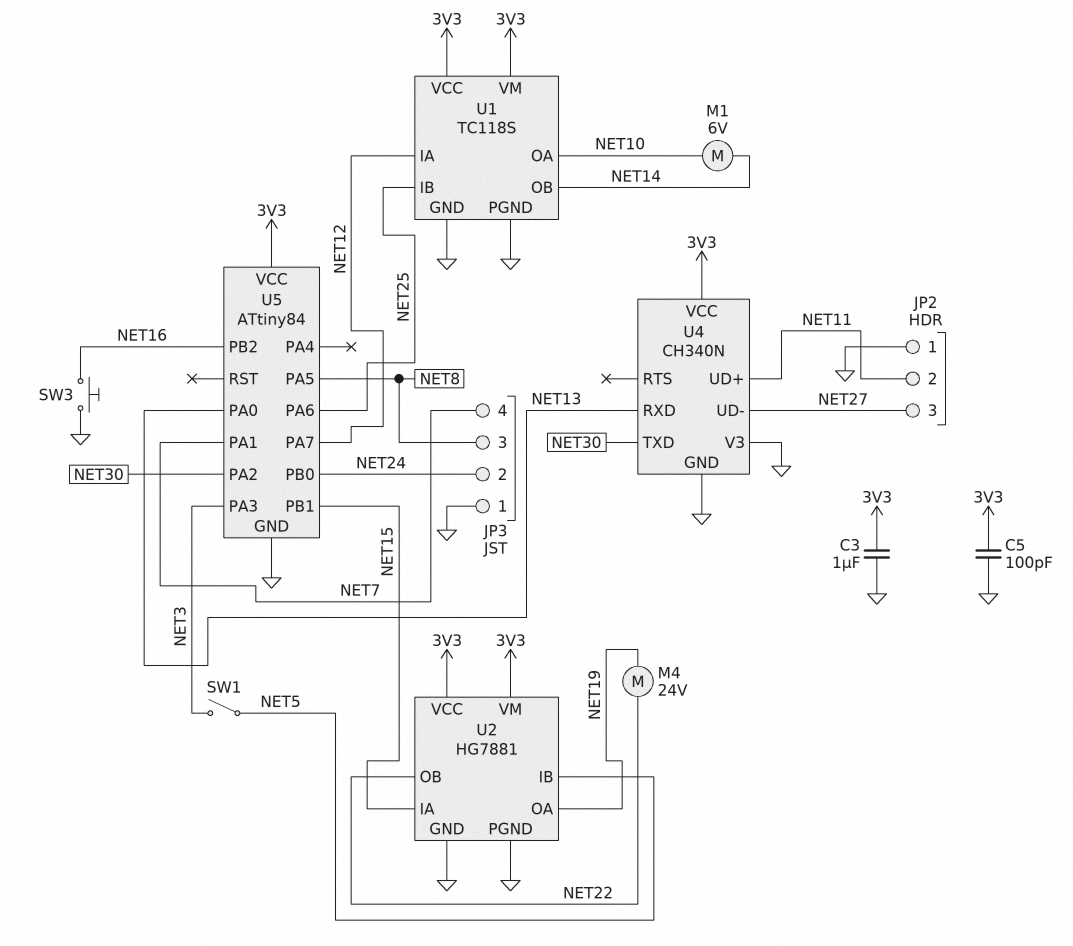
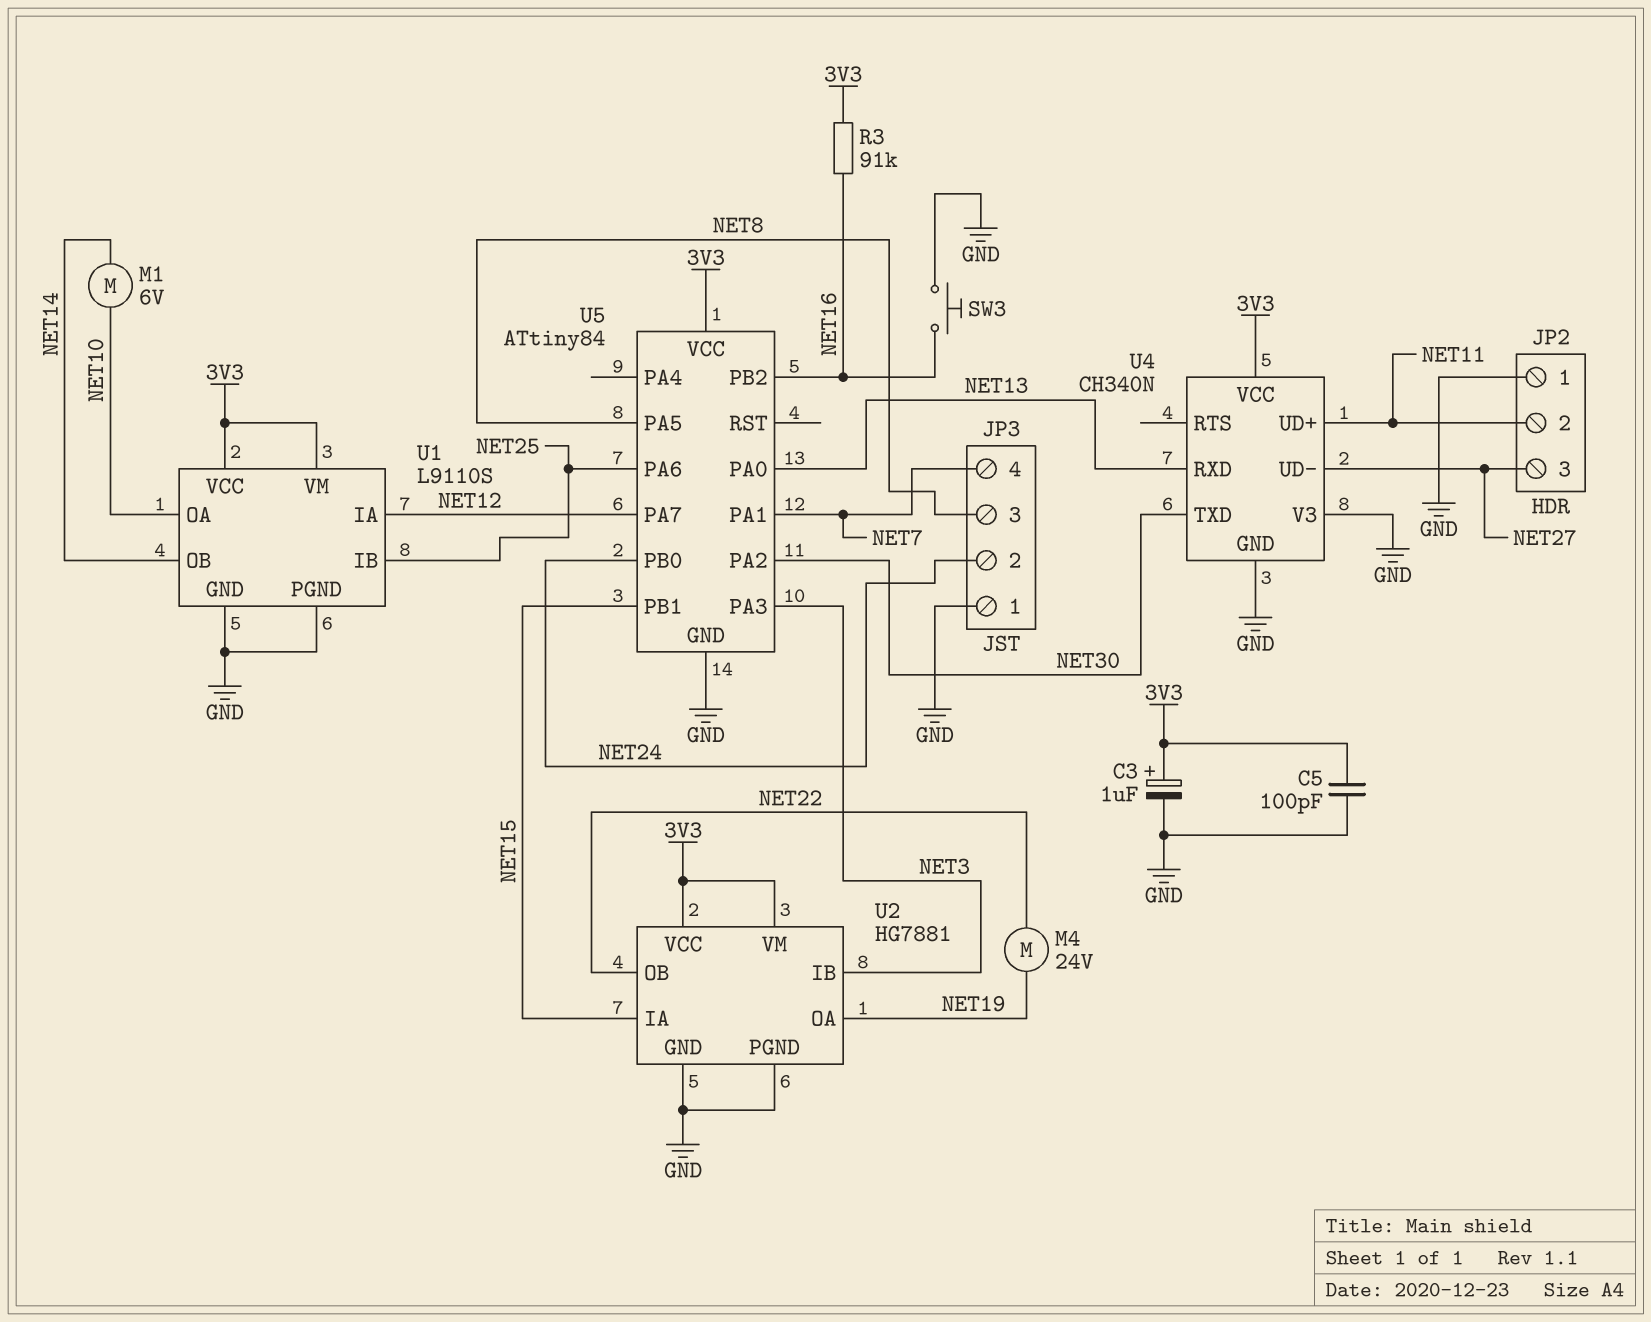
C3: 1uF (3V3, GND) -> 1uF (plus 3V3, minus GND)
R3: none -> 91k (3V3, NET16)
SW1: switch (NET3, NET5) -> none
U1: TC118S -> L9110S
U2 pin IB: NET5 -> NET3

